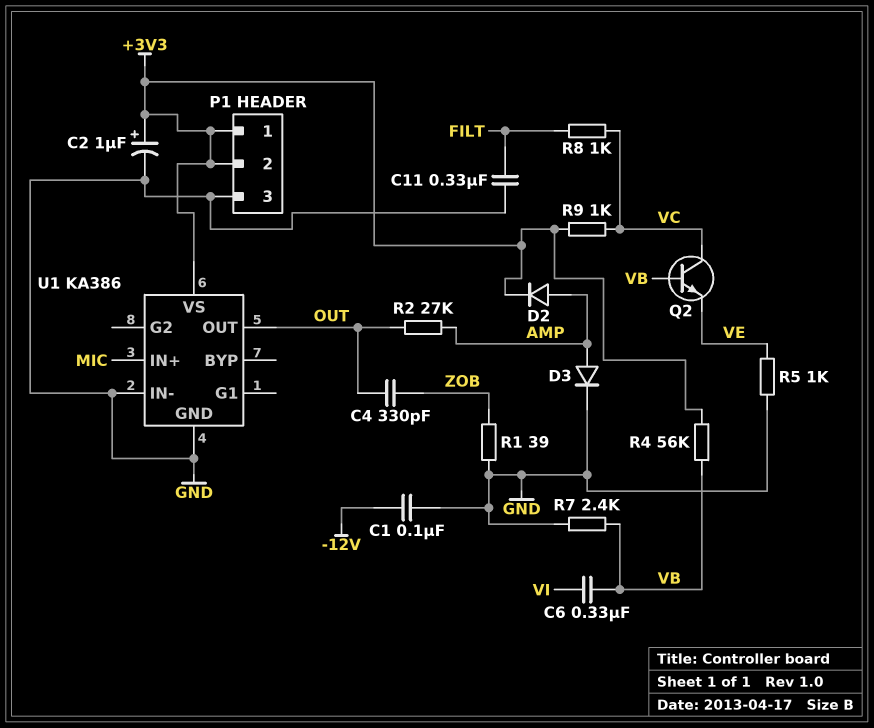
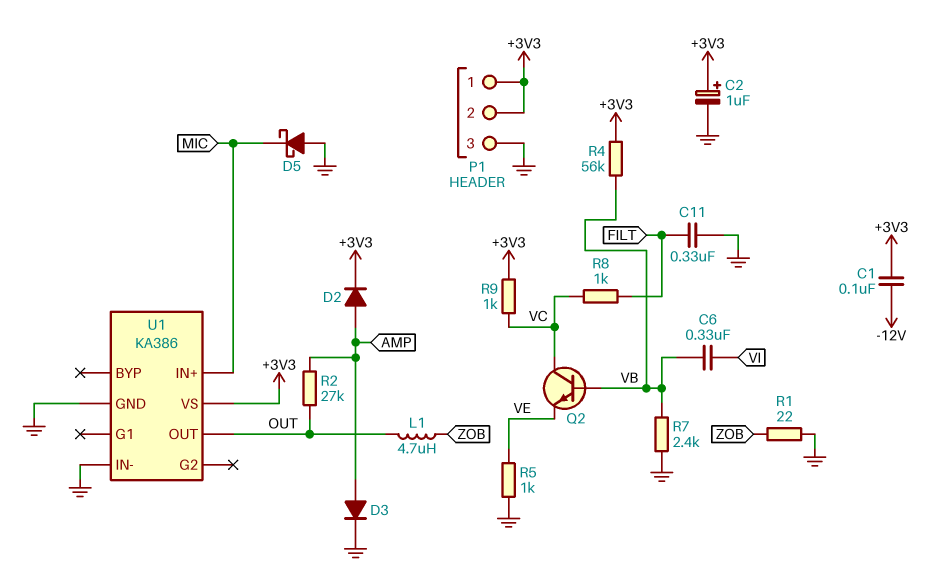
C1: 100nF (-12V, GND) -> 100nF (+3V3, -12V)
C4: 330pF (OUT, ZOB) -> none
D5: none -> schottky (A GND, K MIC)
L1: none -> 4.7uH (OUT, ZOB)
R1: 39 (GND, ZOB) -> 22 (GND, ZOB)

